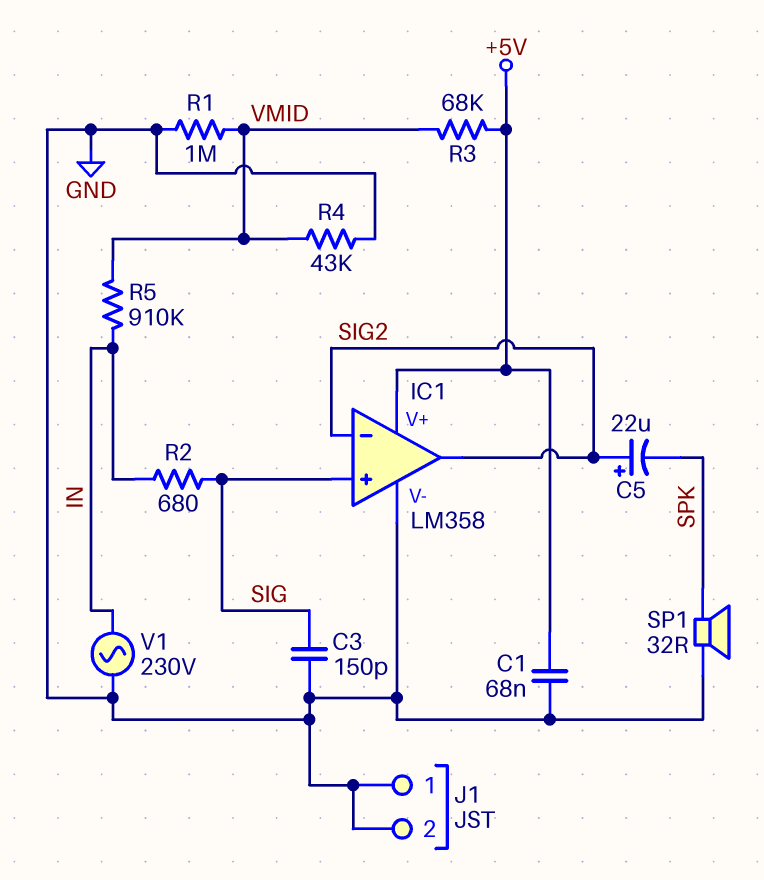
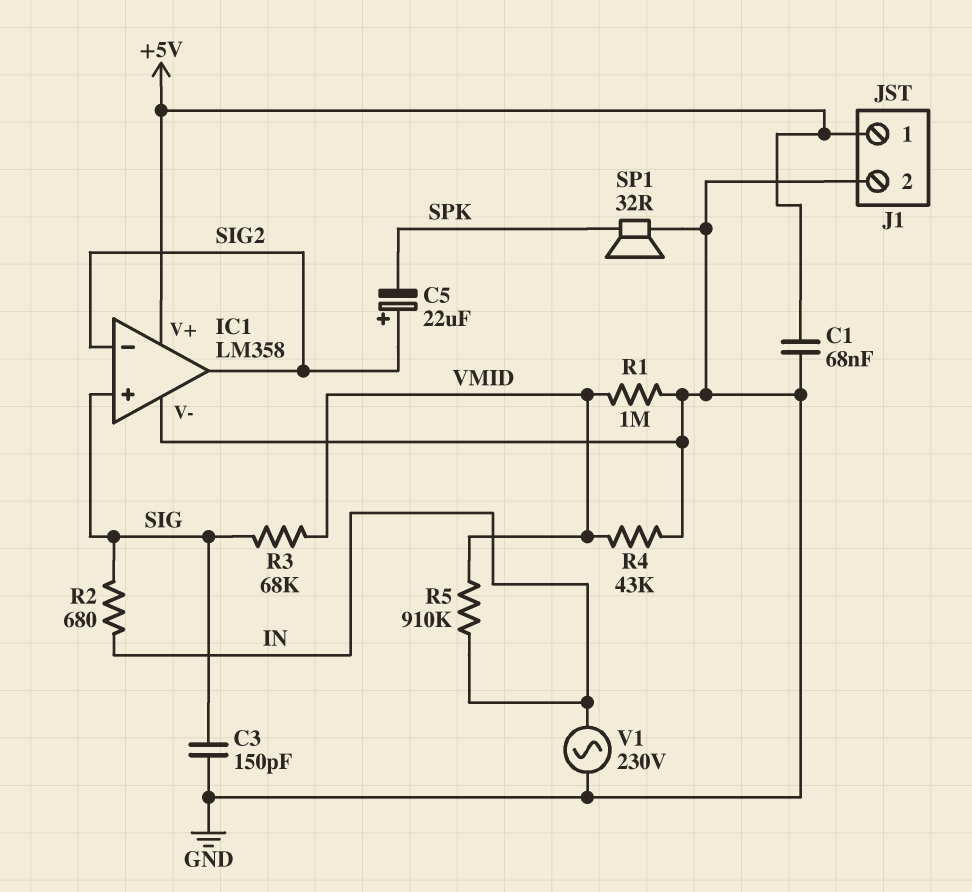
J1 pin 1: GND -> +5V
R3: 68k (+5V, VMID) -> 68k (SIG, VMID)

